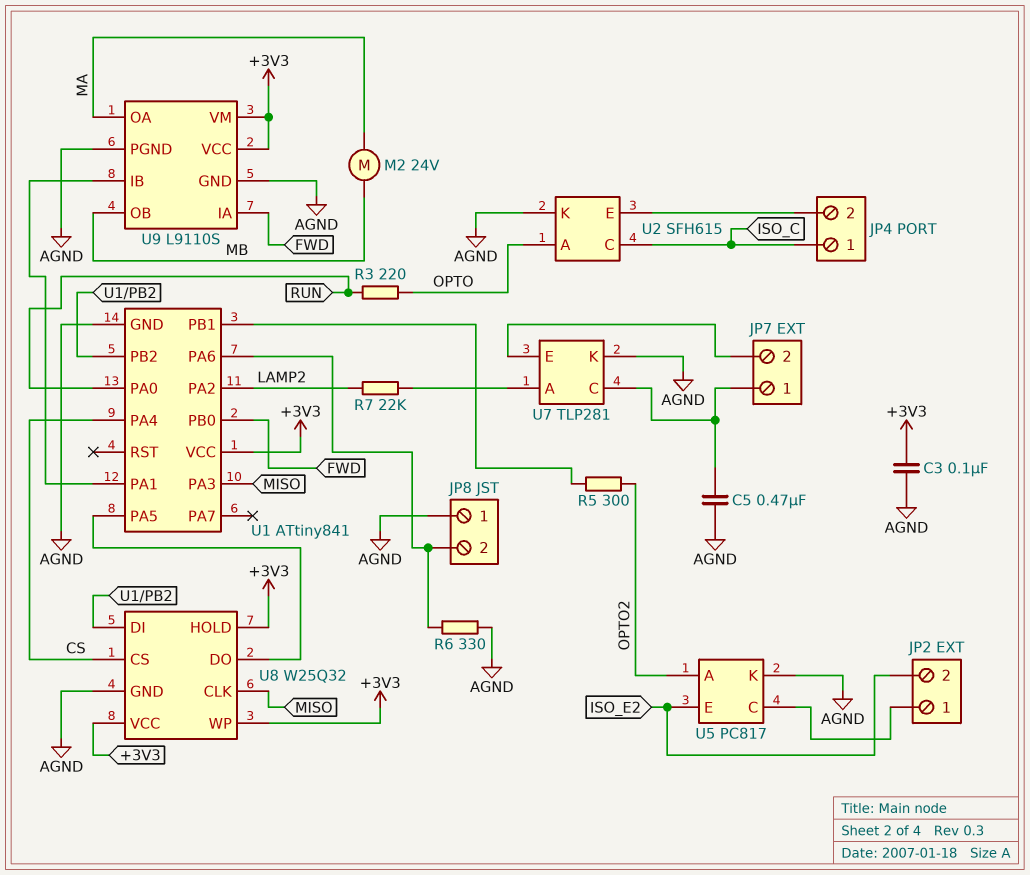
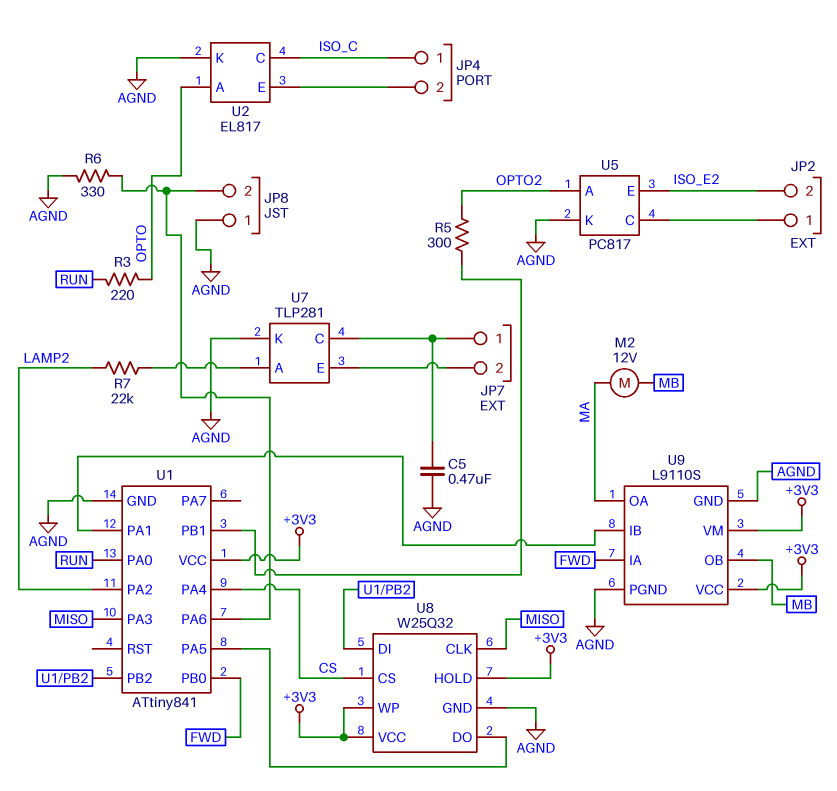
C3: 100nF (+3V3, AGND) -> none
M2: motor 24V (MA, MB) -> motor 12V (MA, MB)
U2: SFH615 -> EL817

